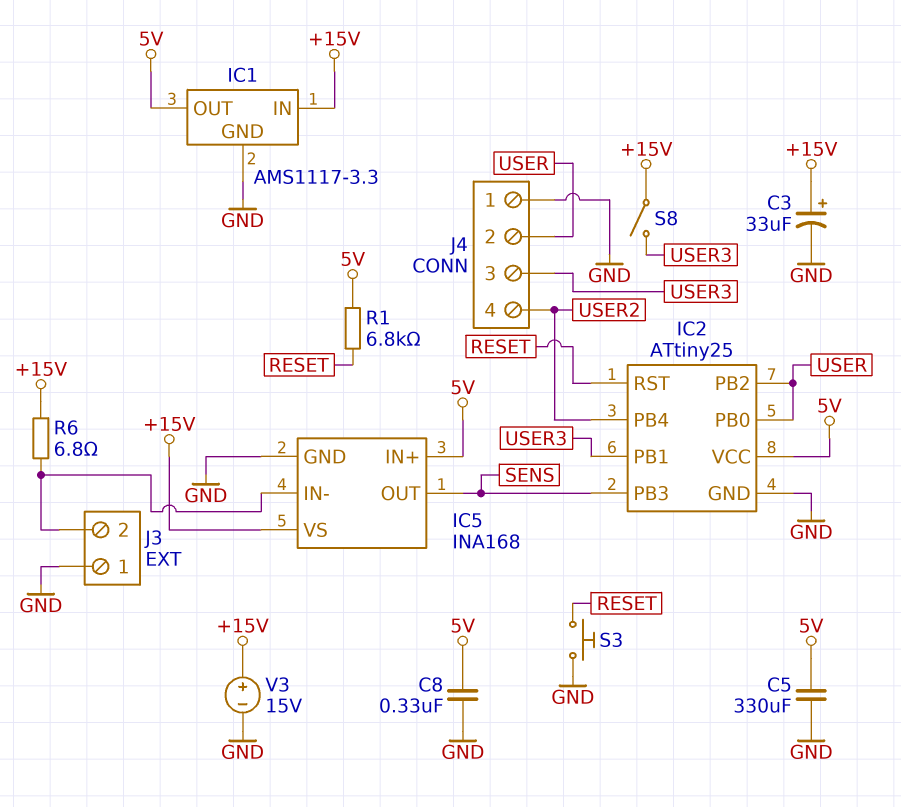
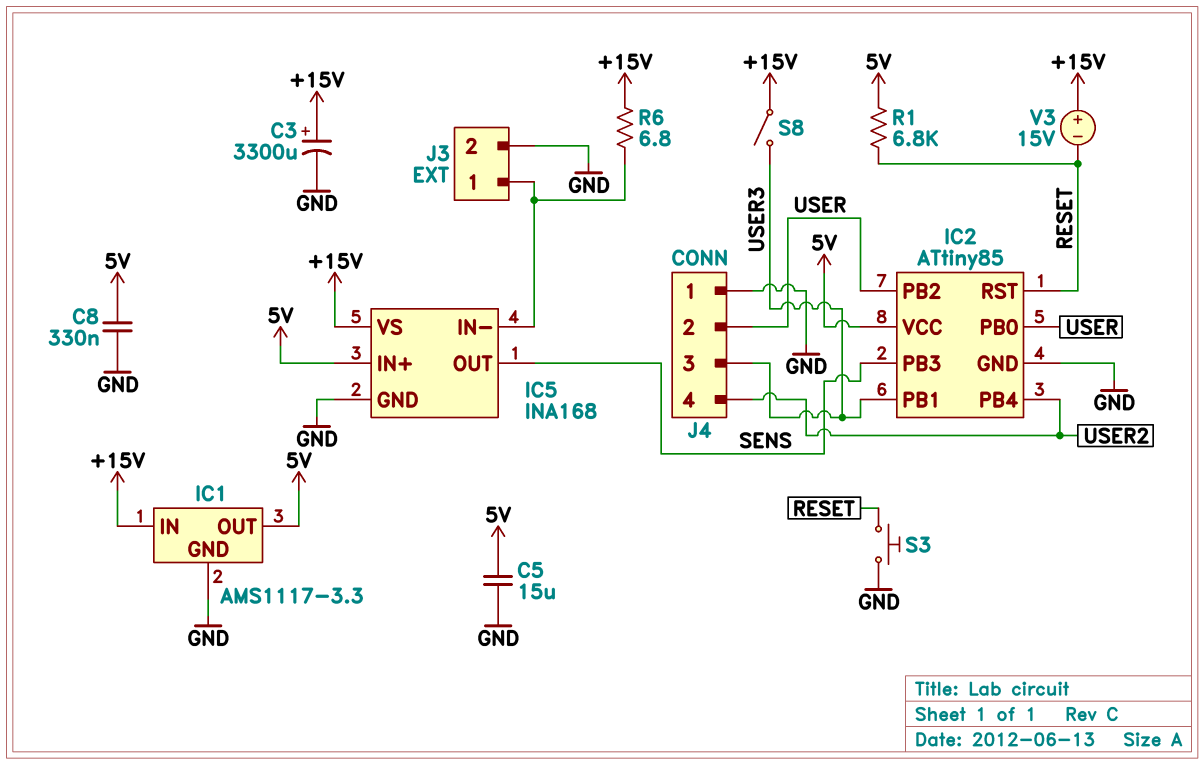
C3: 33uF (plus +15V, minus GND) -> 3300uF (plus +15V, minus GND)
C5: 330uF (5V, GND) -> 15uF (5V, GND)
IC2: ATtiny25 -> ATtiny85
J3 pin 1: GND -> IC5/IN-
J3 pin 2: IC5/IN- -> GND
V3: 15V (plus +15V, minus GND) -> 15V (plus +15V, minus RESET)

